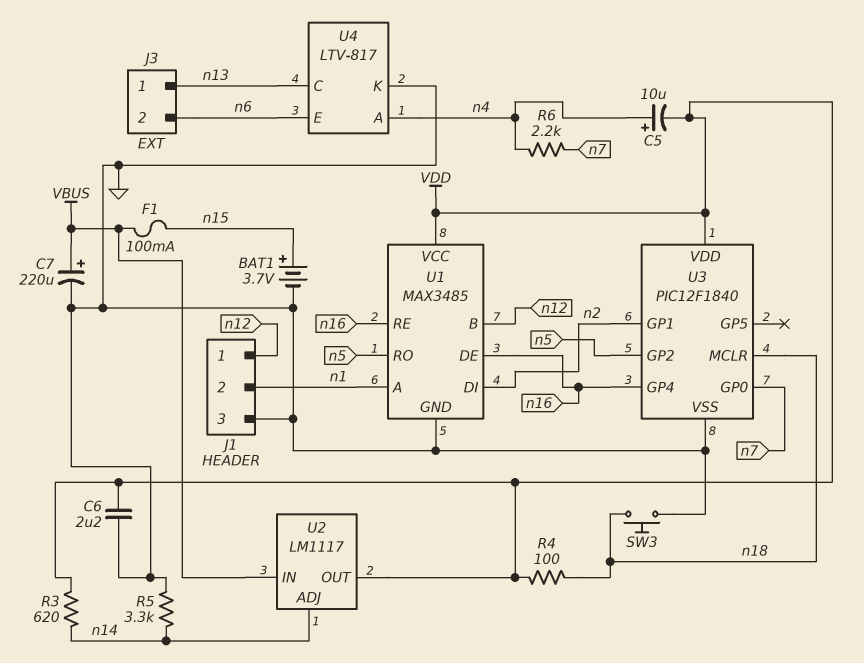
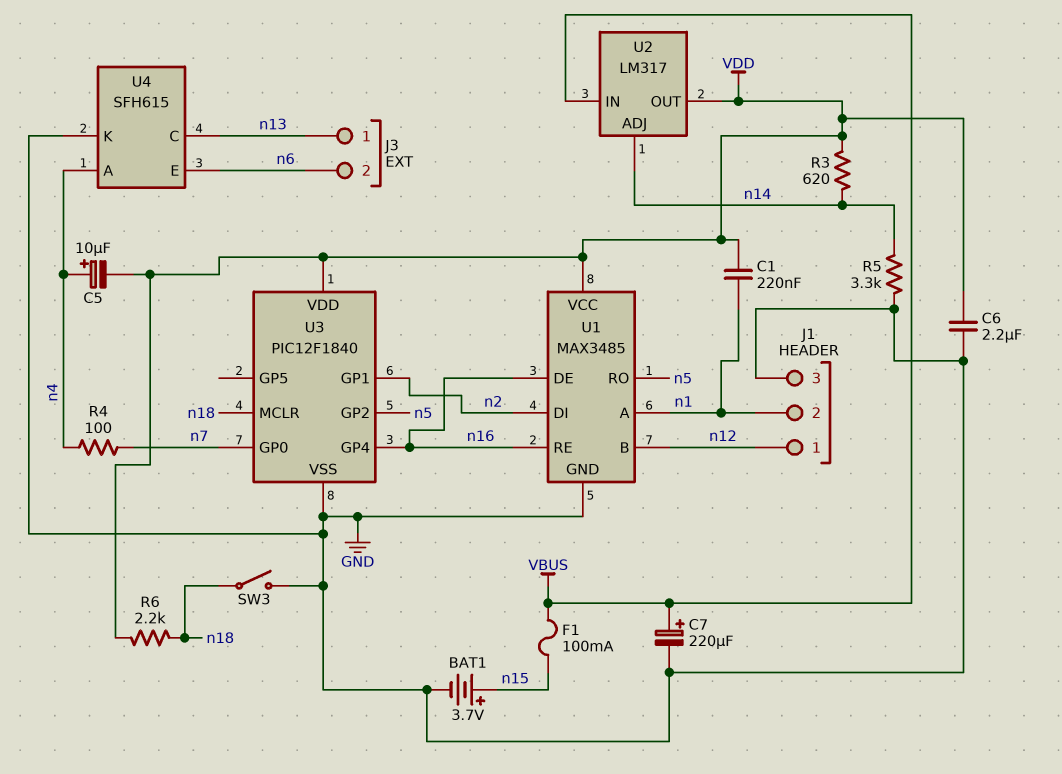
C1: none -> 220nF (VDD, n1)
R4: 100 (VDD, n18) -> 100 (n4, n7)
R6: 2.2k (n4, n7) -> 2.2k (VDD, n18)
SW3: button (GND, n18) -> switch (GND, n18)
U2: LM1117 -> LM317
U4: LTV-817 -> SFH615

